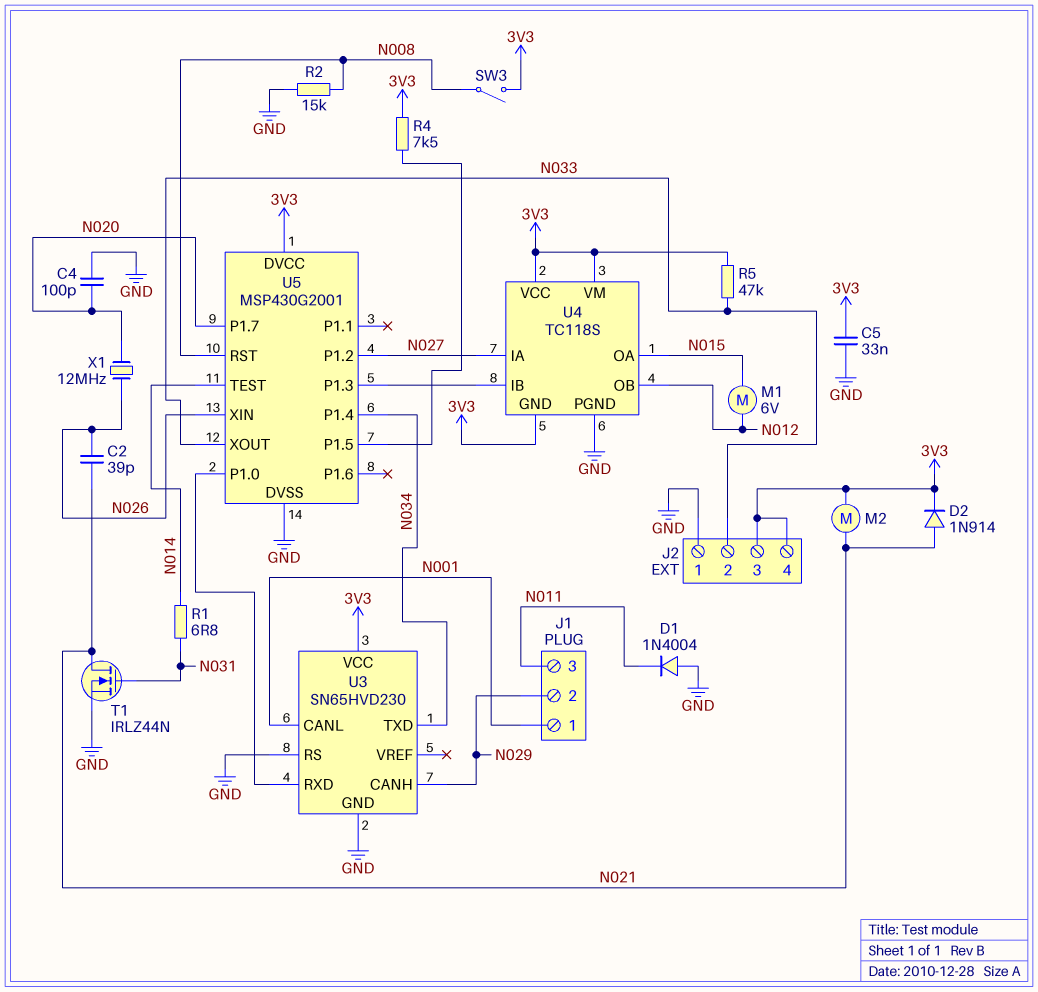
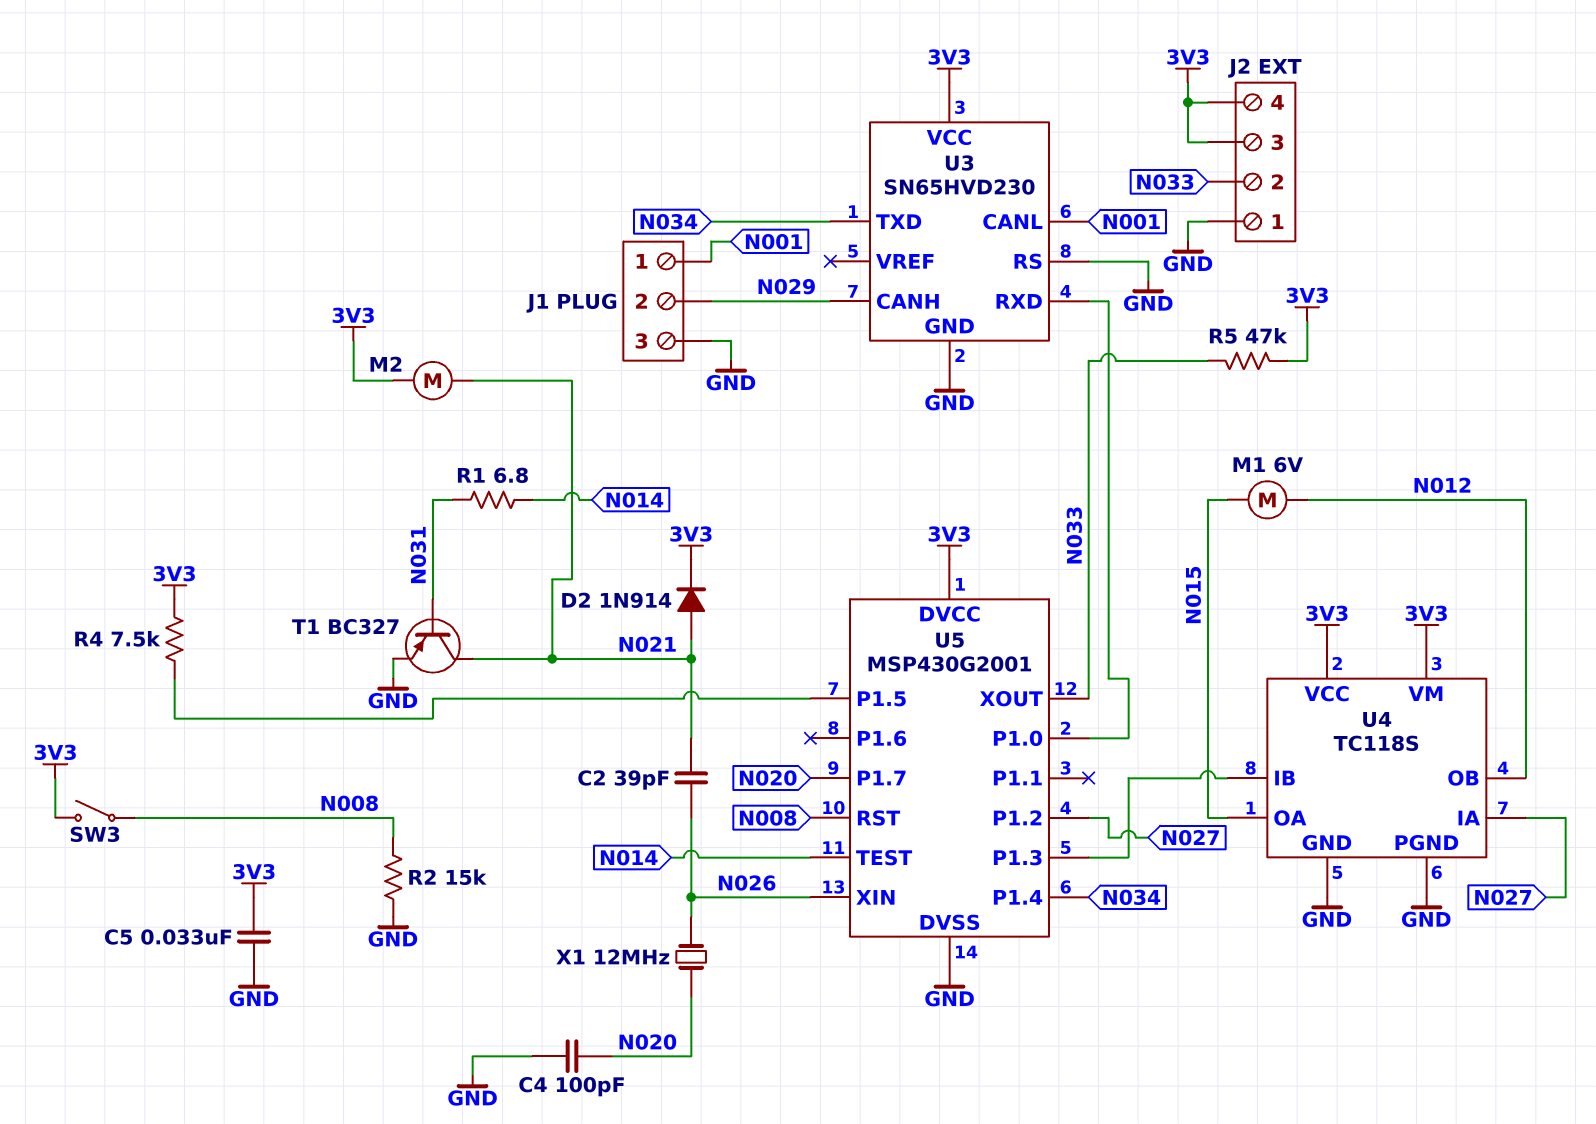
D1: diode 1N4004 (A GND, K N011) -> none
J1 pin 3: N011 -> GND
T1: NMOS IRLZ44N (G N031, D N021, S GND) -> PNP BC327 (B N031, C N021, E GND)
U4 pin GND: 3V3 -> GND

